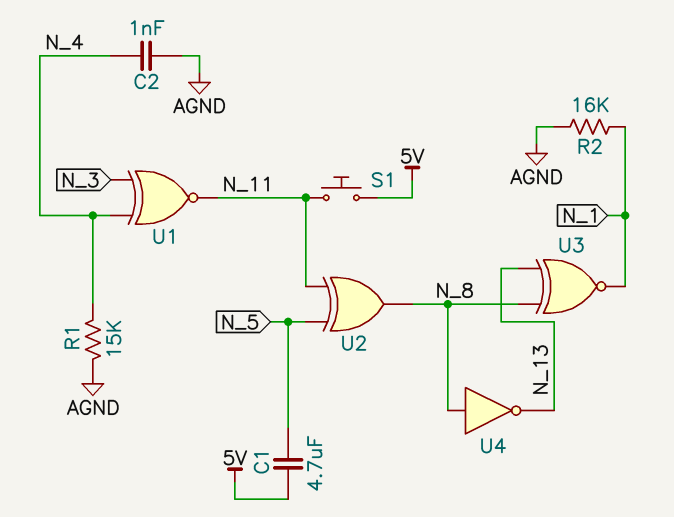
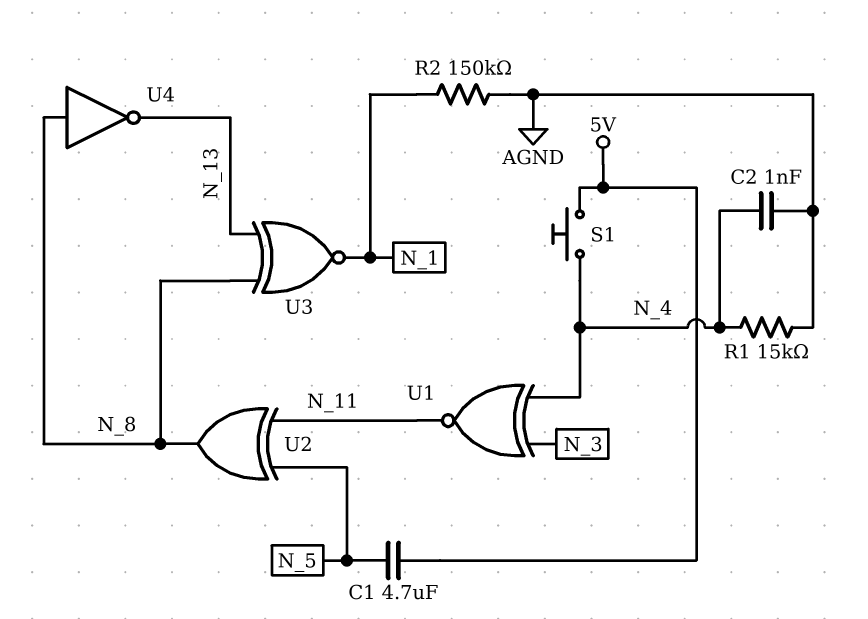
R2: 16k (AGND, N_1) -> 150k (AGND, N_1)
S1: button (5V, N_11) -> button (5V, N_4)

